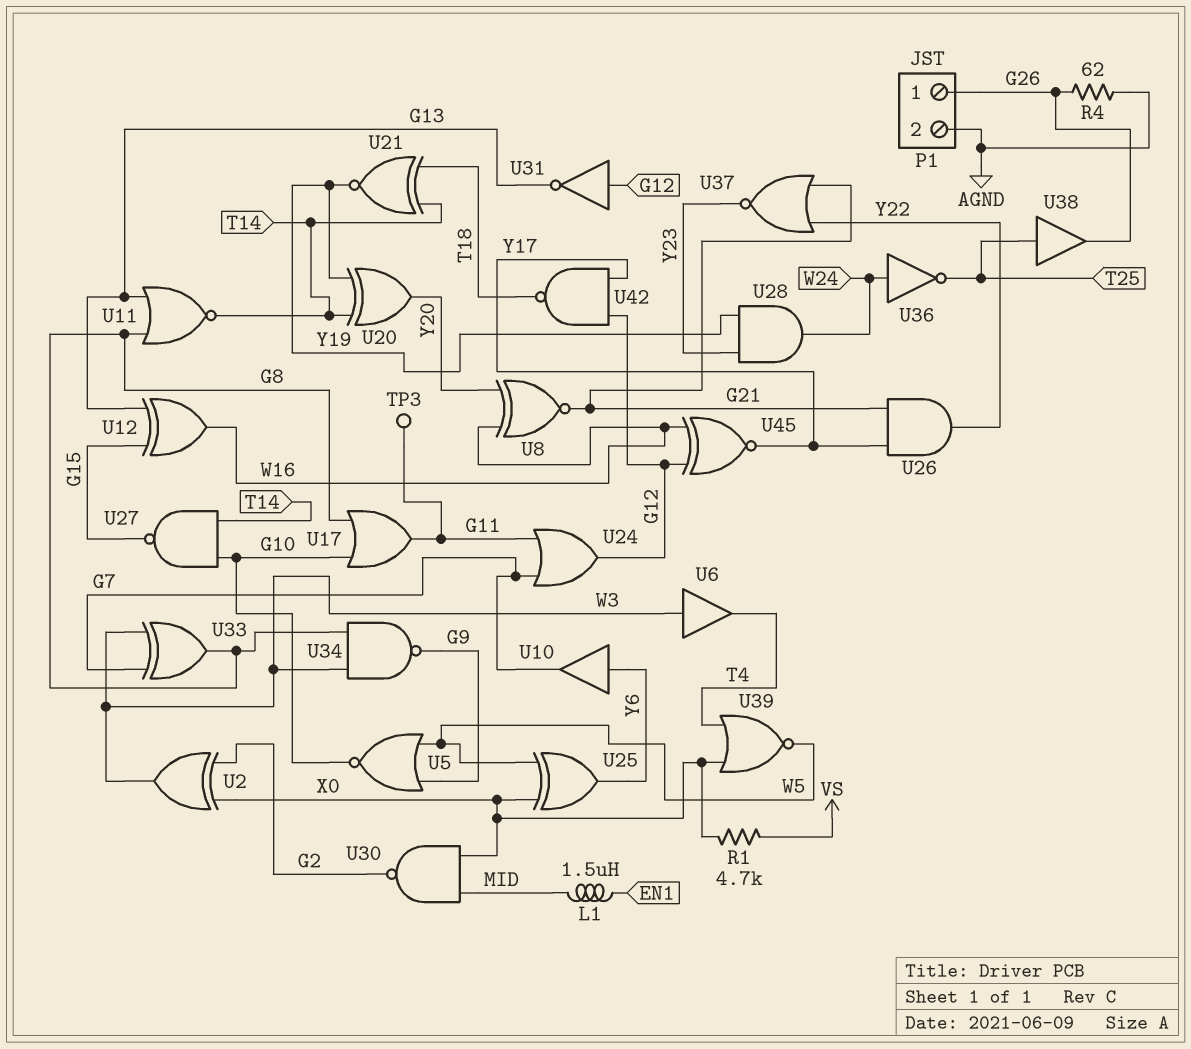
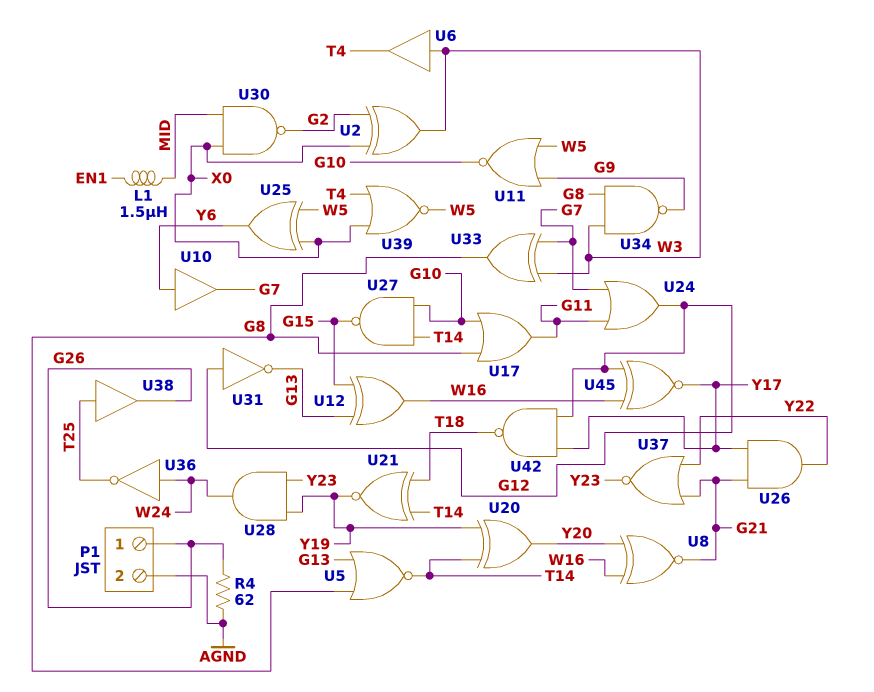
R1: 4.7k (VS, X0) -> none
TP3: test point (G11) -> none
U5: NOR (in G9, in W5, out G10) -> NOR (in G8, in G13, out T14)
U11: NOR (in G8, in G13, out T14) -> NOR (in G9, in W5, out G10)

